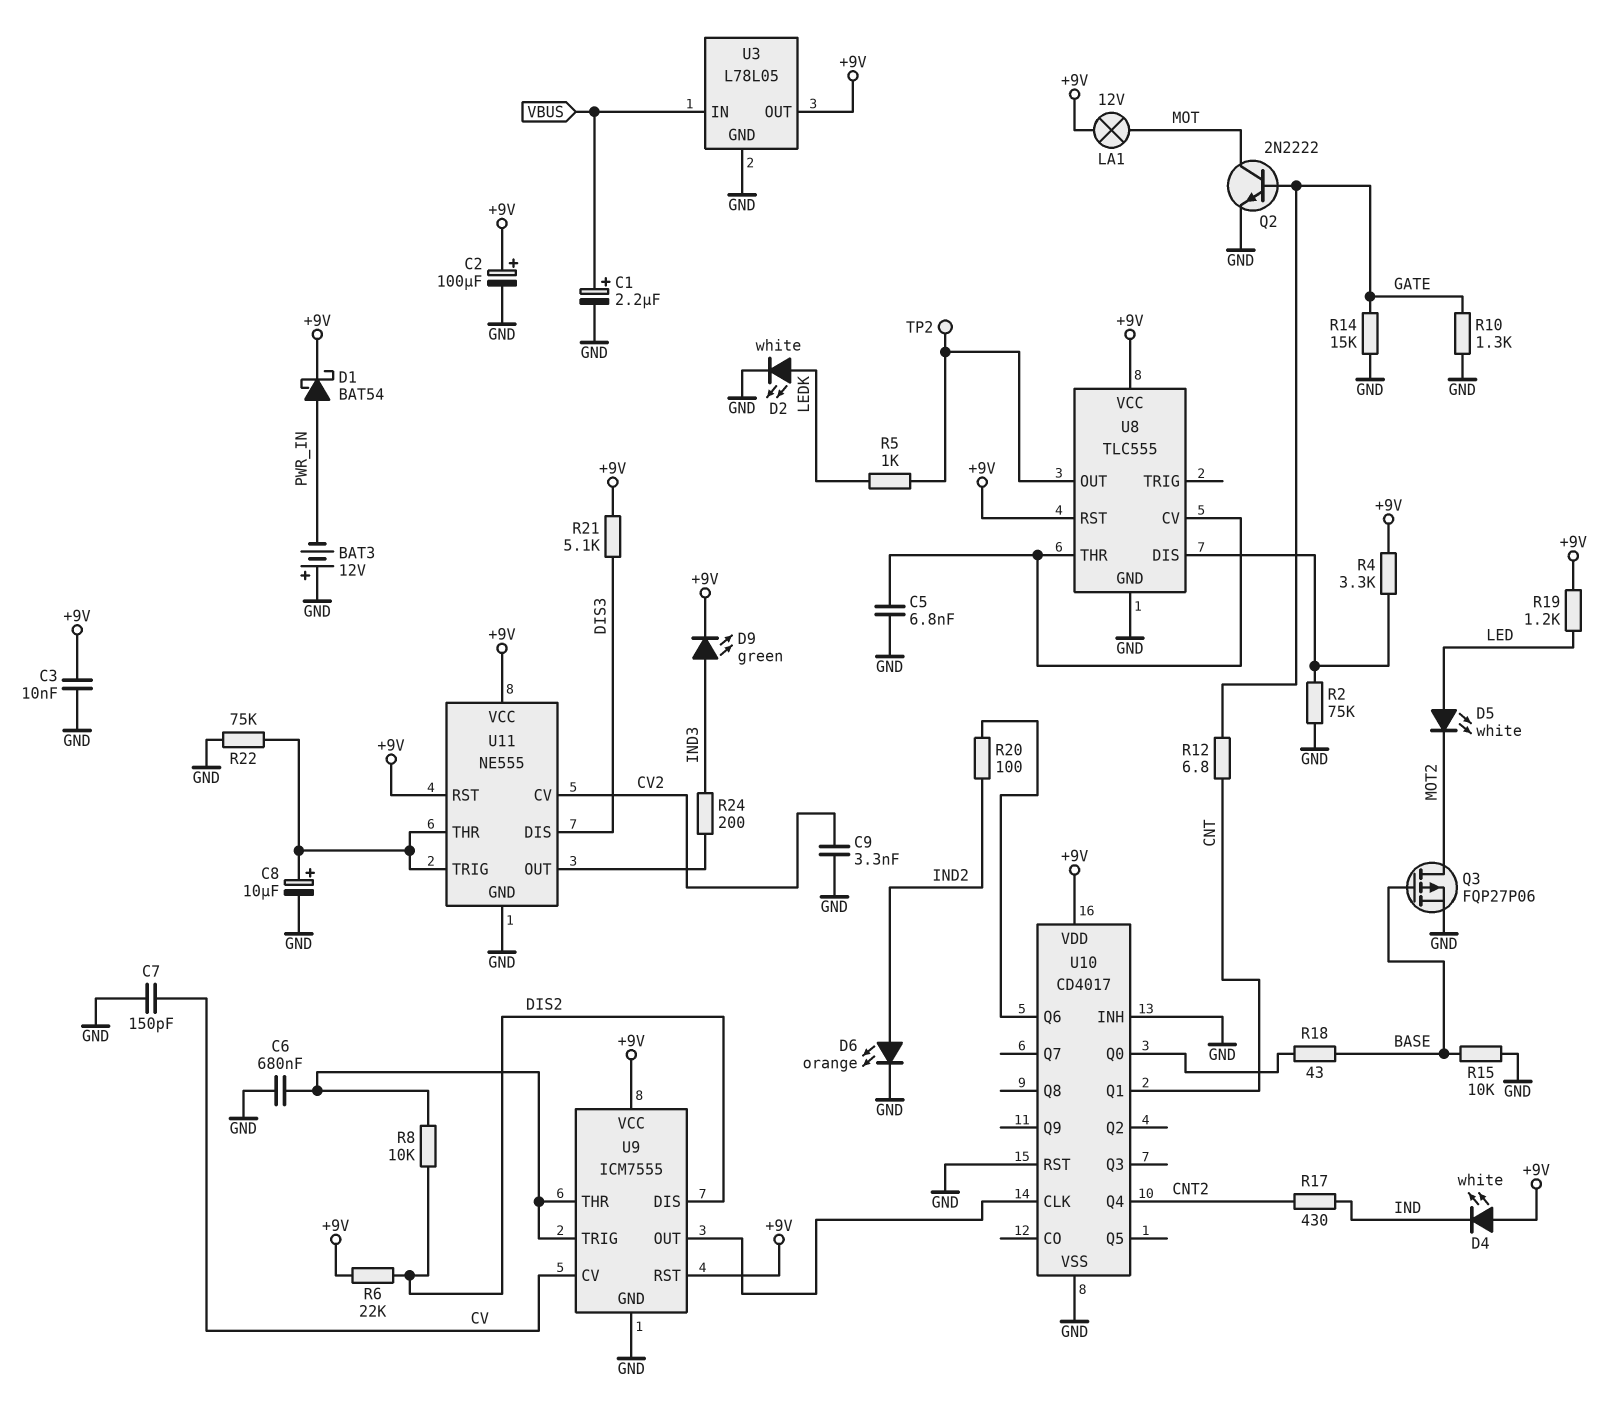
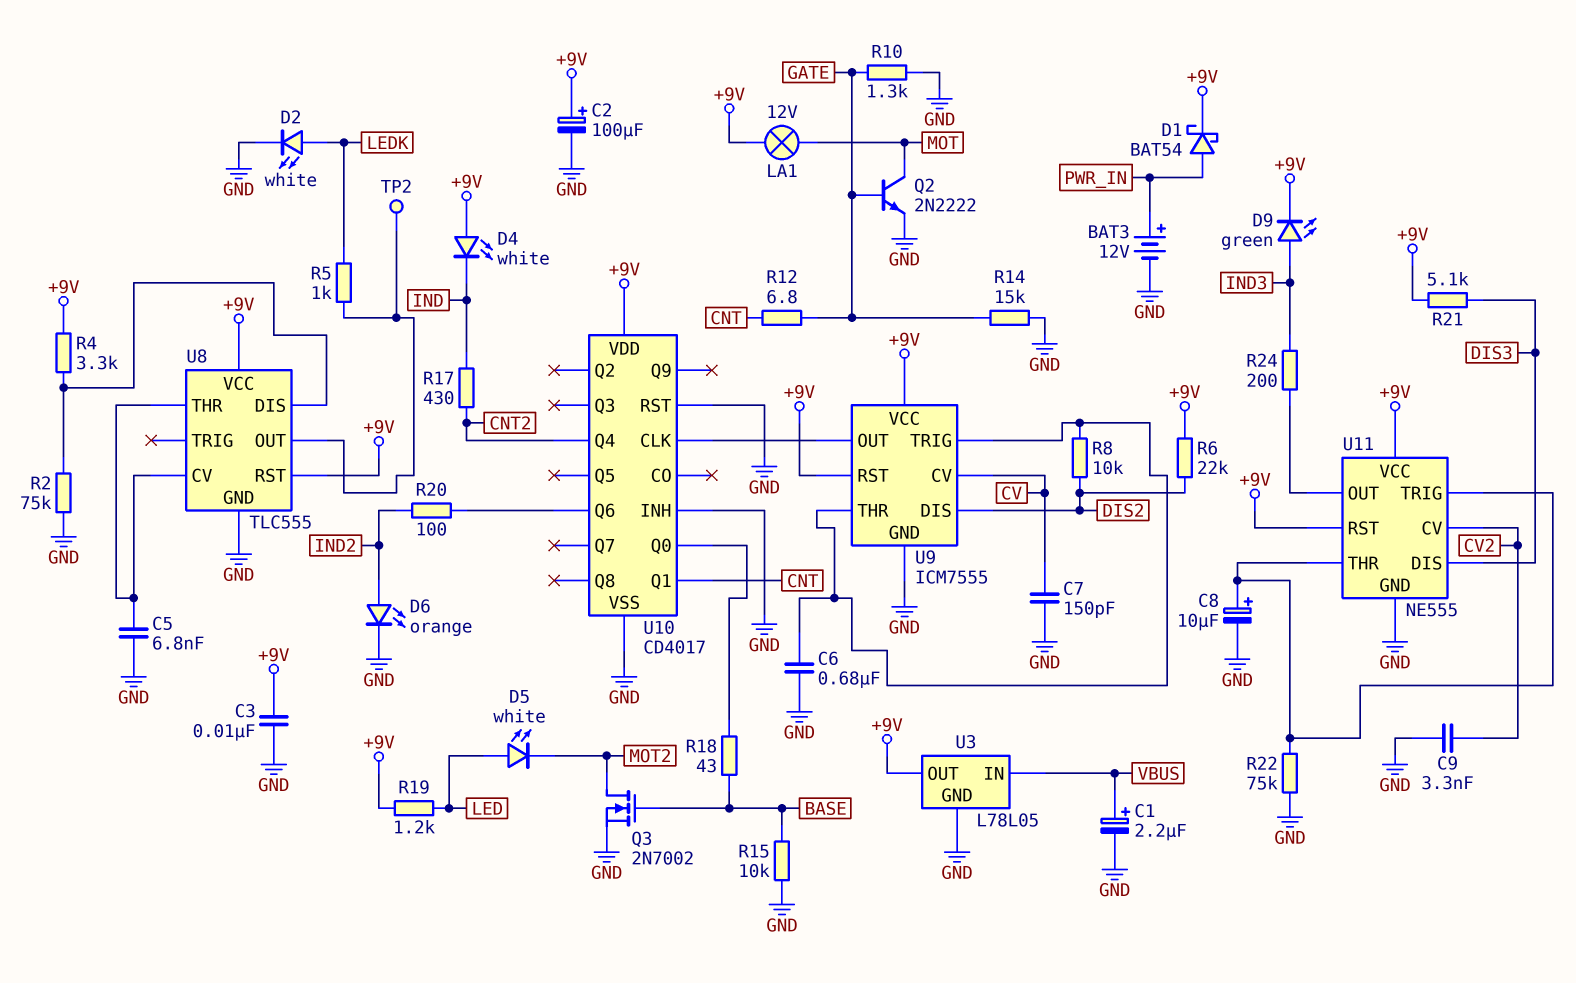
BAT3: 12V (plus GND, minus PWR_IN) -> 12V (plus PWR_IN, minus GND)
Q3: PMOS FQP27P06 (G BASE, D MOT2, S GND) -> NMOS 2N7002 (G BASE, D MOT2, S GND)

